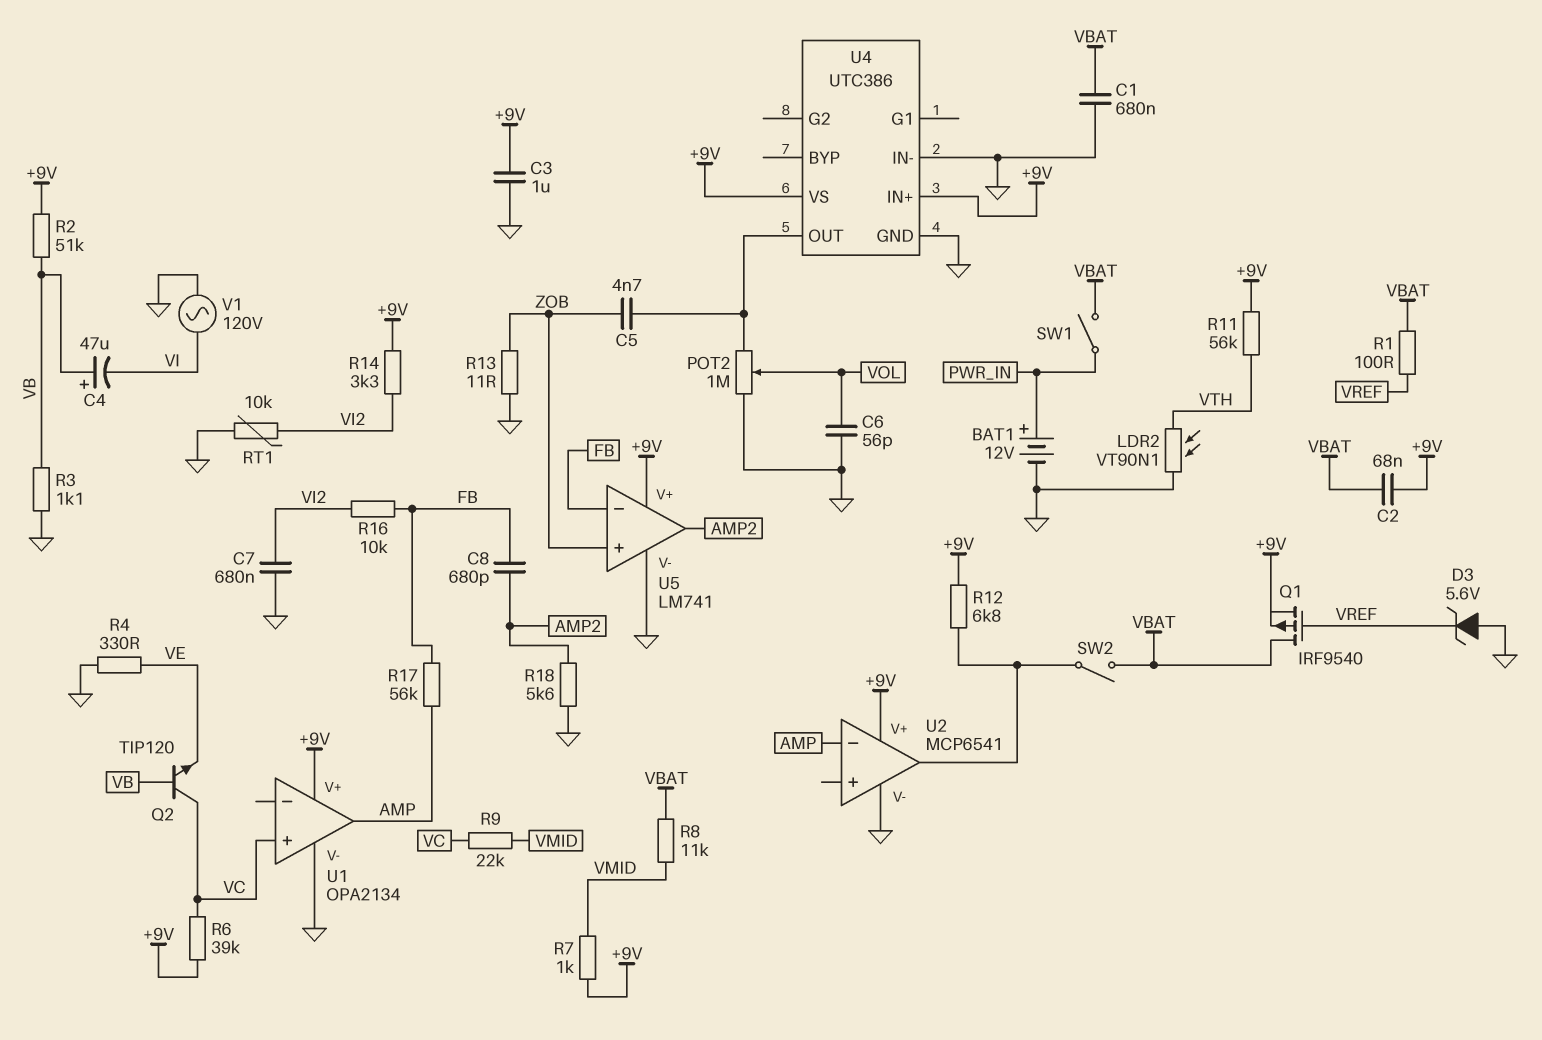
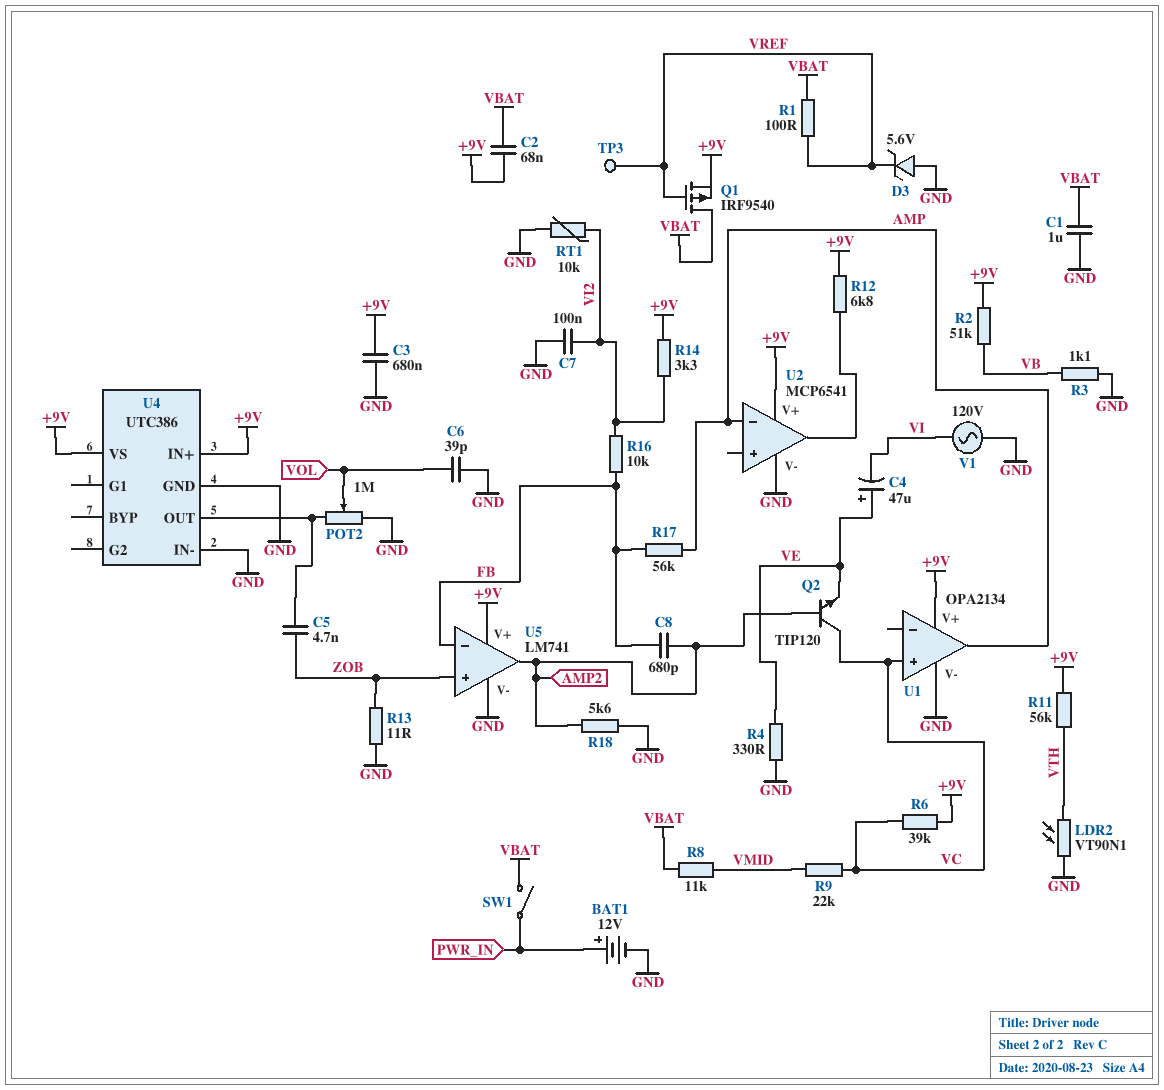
C1: 680nF (GND, VBAT) -> 1uF (GND, VBAT)
C3: 1uF (+9V, GND) -> 680nF (+9V, GND)
C4: 47uF (plus VB, minus VI) -> 47uF (plus VE, minus VI)
C6: 56pF (GND, VOL) -> 39pF (GND, VOL)
C7: 680nF (GND, VI2) -> 100nF (GND, VI2)
Q2: NPN TIP120 (B VB, C VC, E VE) -> NPN TIP120 (B AMP2, C VC, E VE)
R7: 1k (+9V, VMID) -> none
SW2: switch (U2/out, VBAT) -> none
TP3: none -> test point (VREF)

